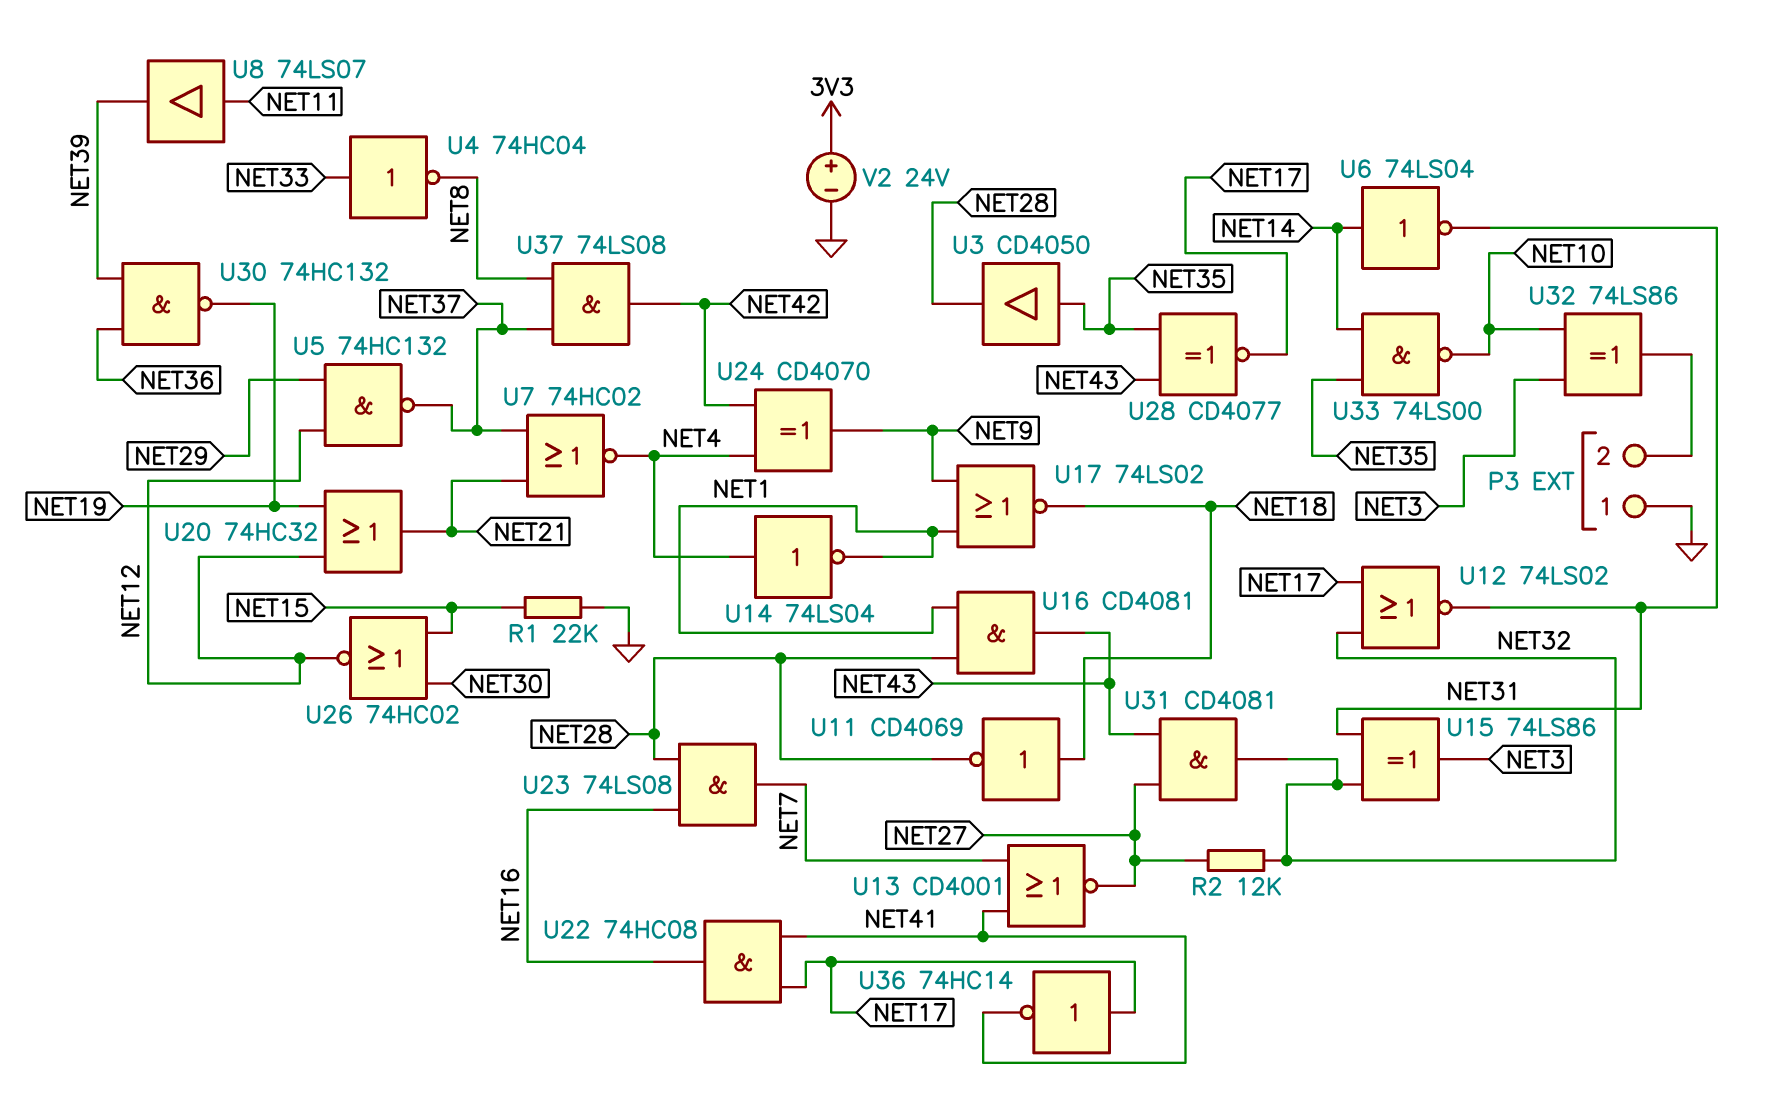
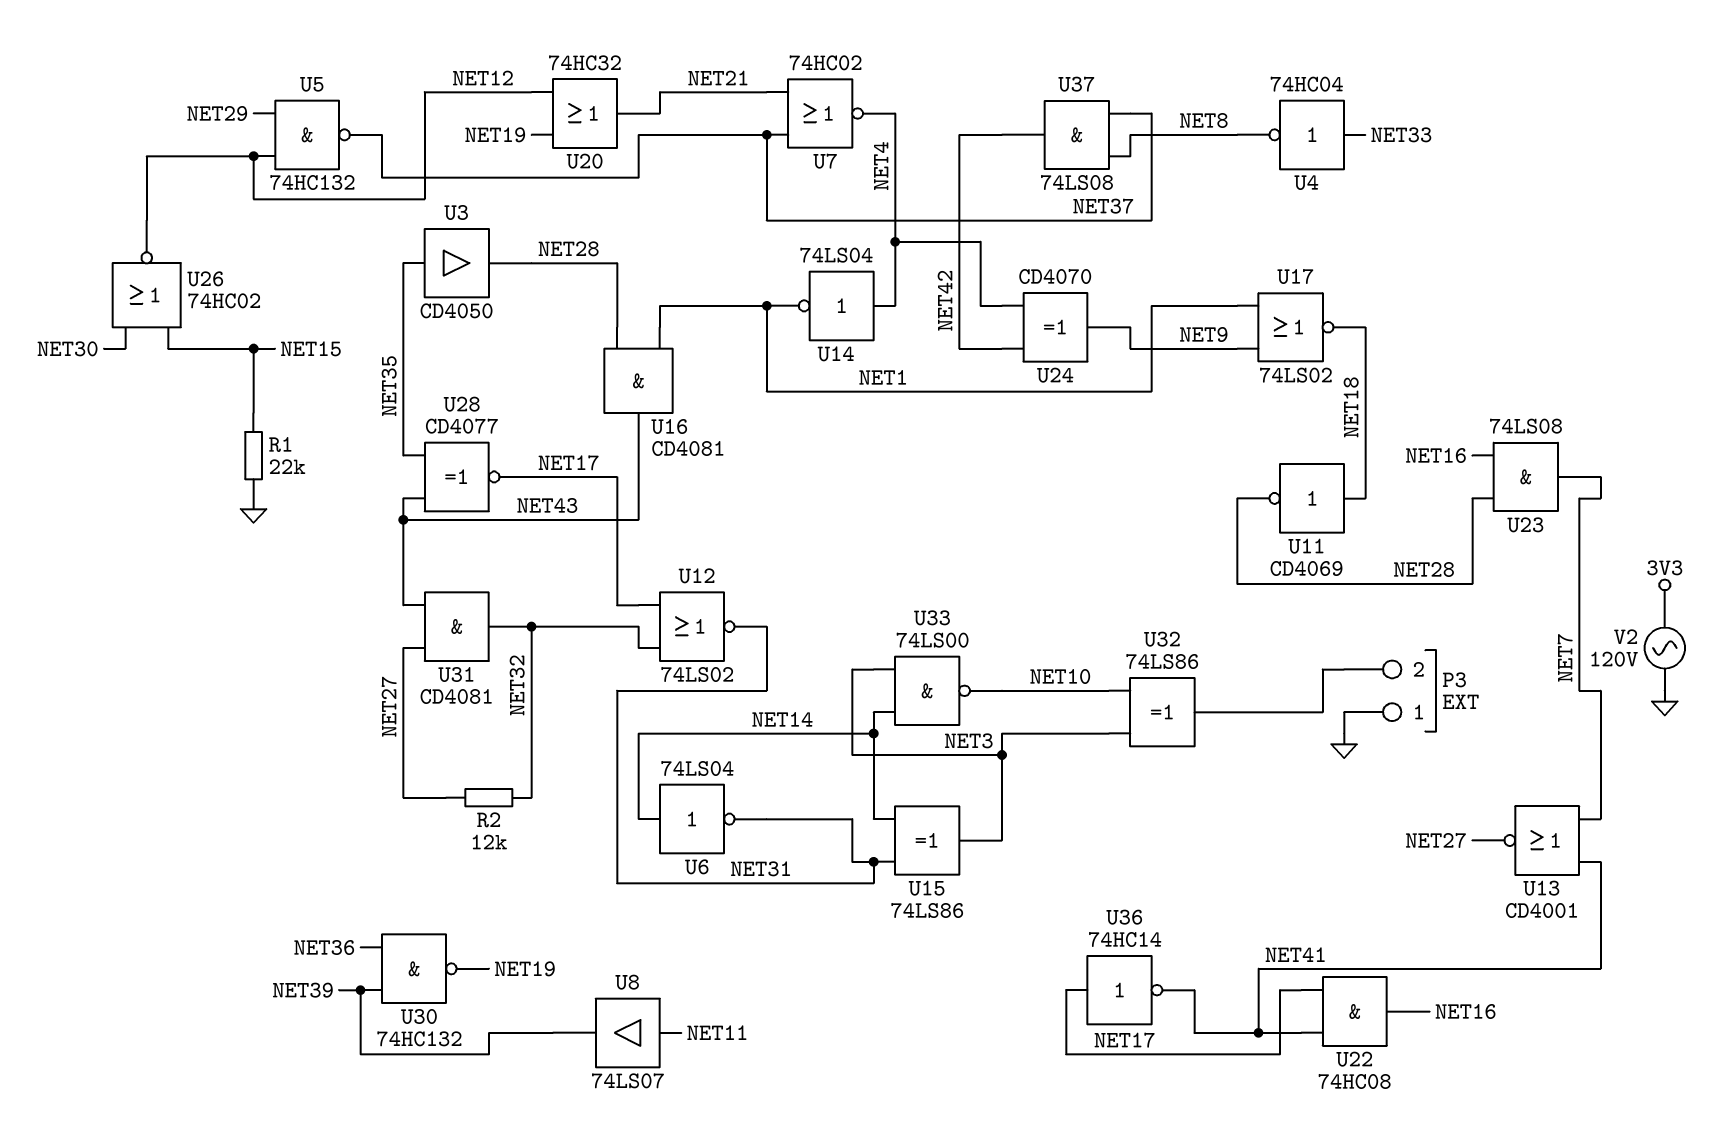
U15: XOR 74LS86 (in NET31, in NET32, out NET3) -> XOR 74LS86 (in NET14, in NET31, out NET3)
U33: NAND 74LS00 (in NET14, in NET35, out NET10) -> NAND 74LS00 (in NET3, in NET14, out NET10)
V2: 24V (plus 3V3, minus GND) -> AC 120V (3V3, GND)

